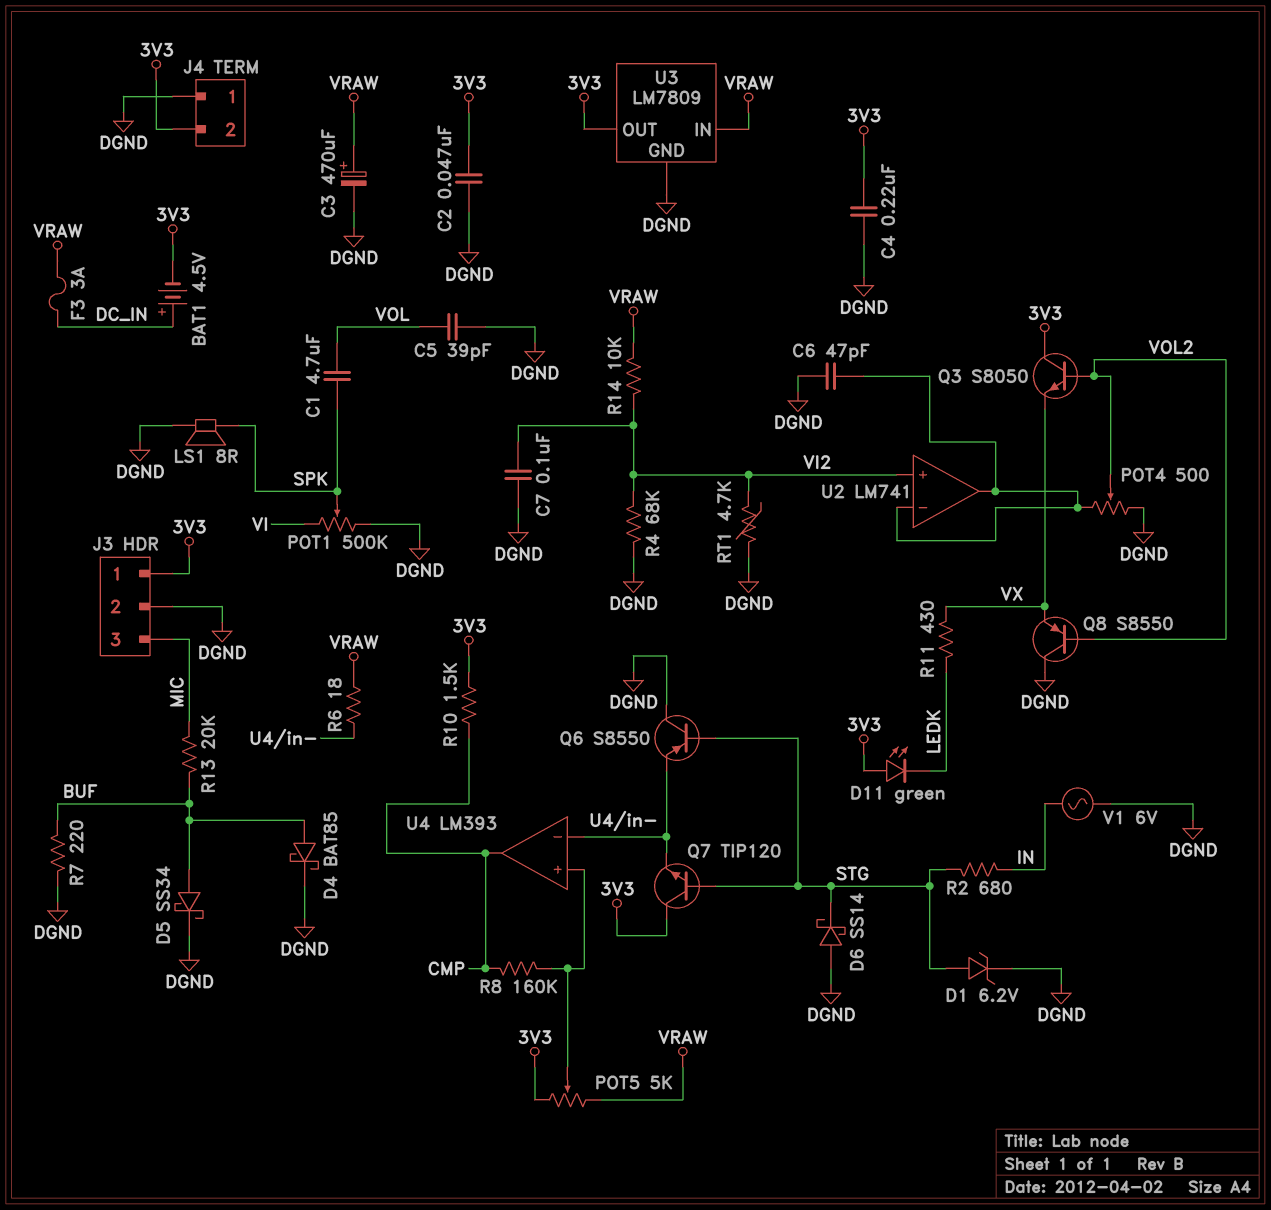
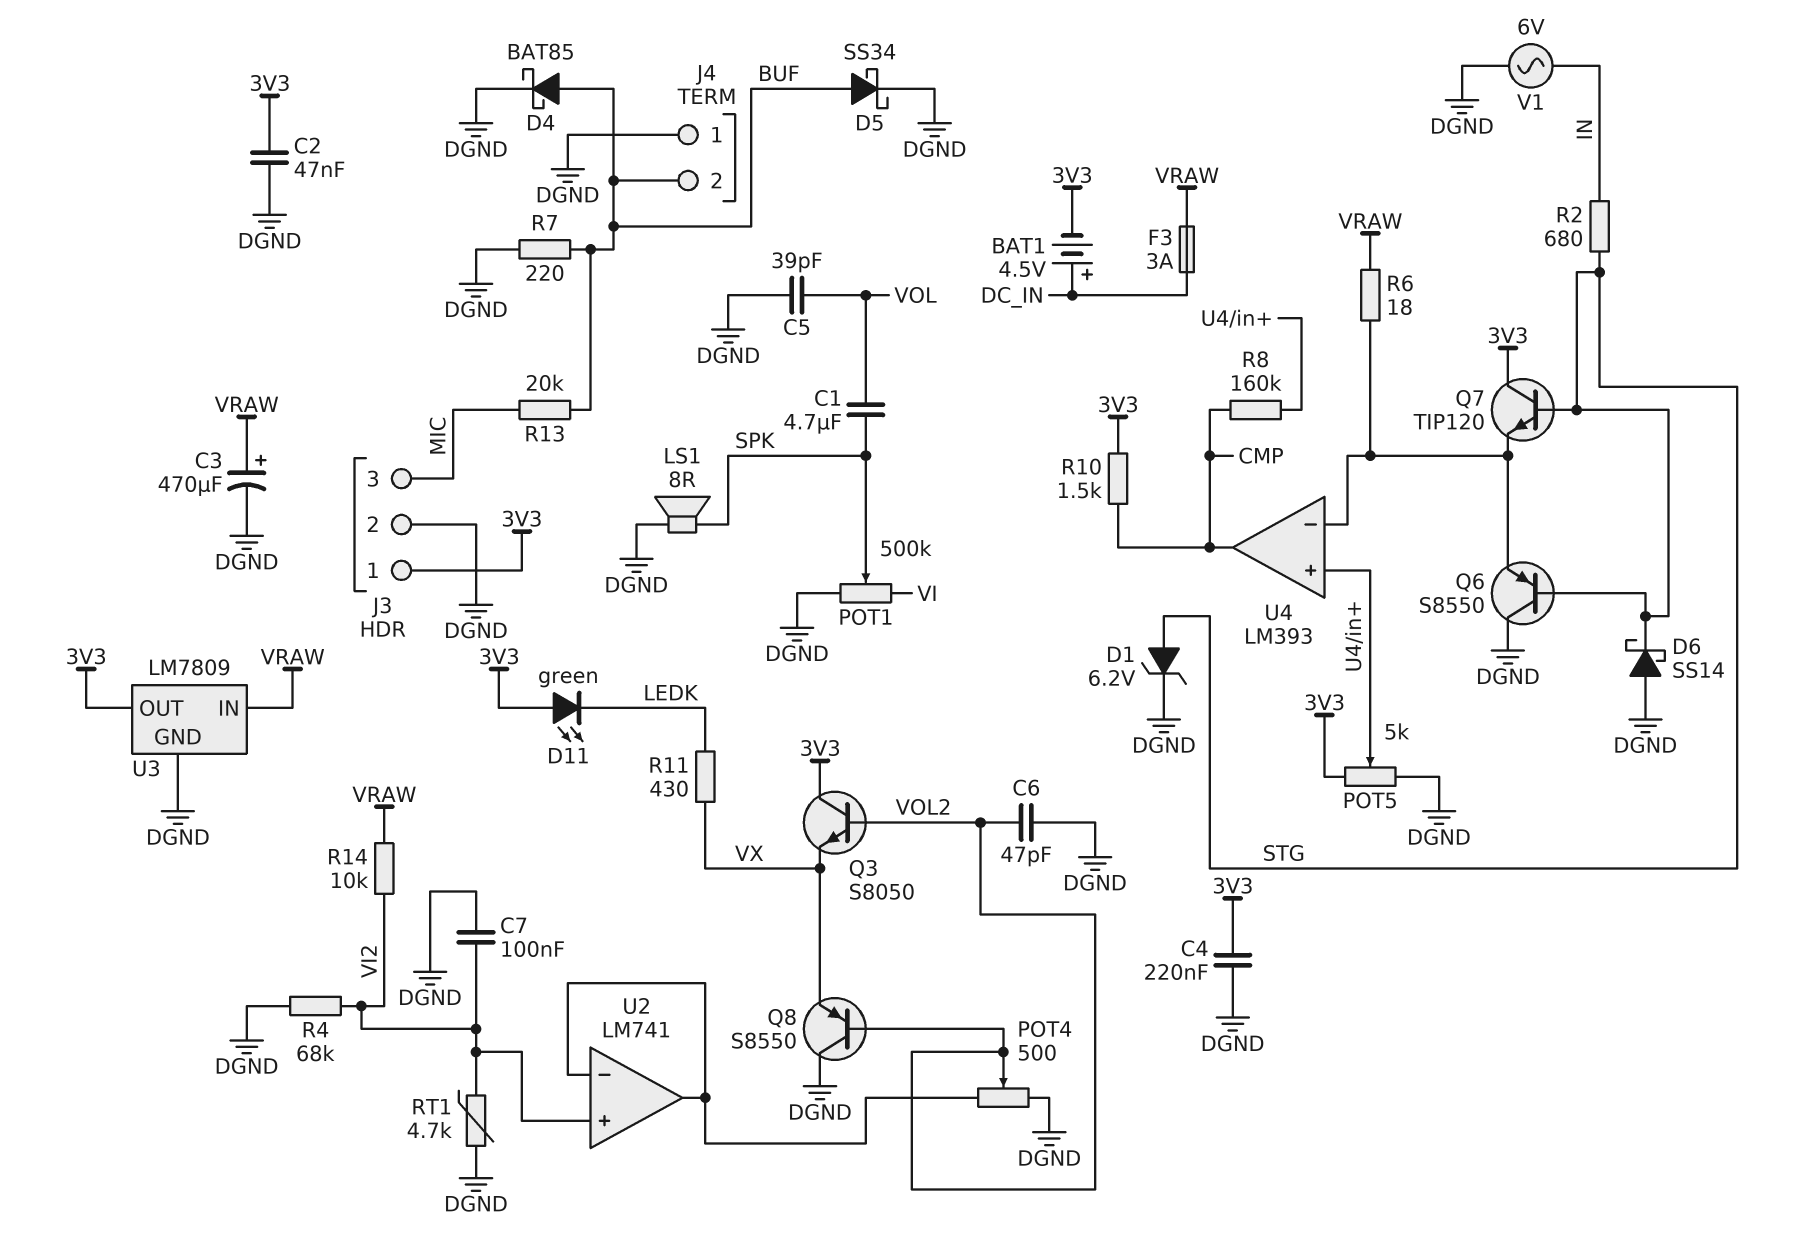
C6: 47pF (DGND, U2/in-) -> 47pF (DGND, VOL2)
J4 pin 2: 3V3 -> BUF
POT5: 5k (3V3, VRAW, wiper U4/in+) -> 5k (3V3, DGND, wiper U4/in+)

